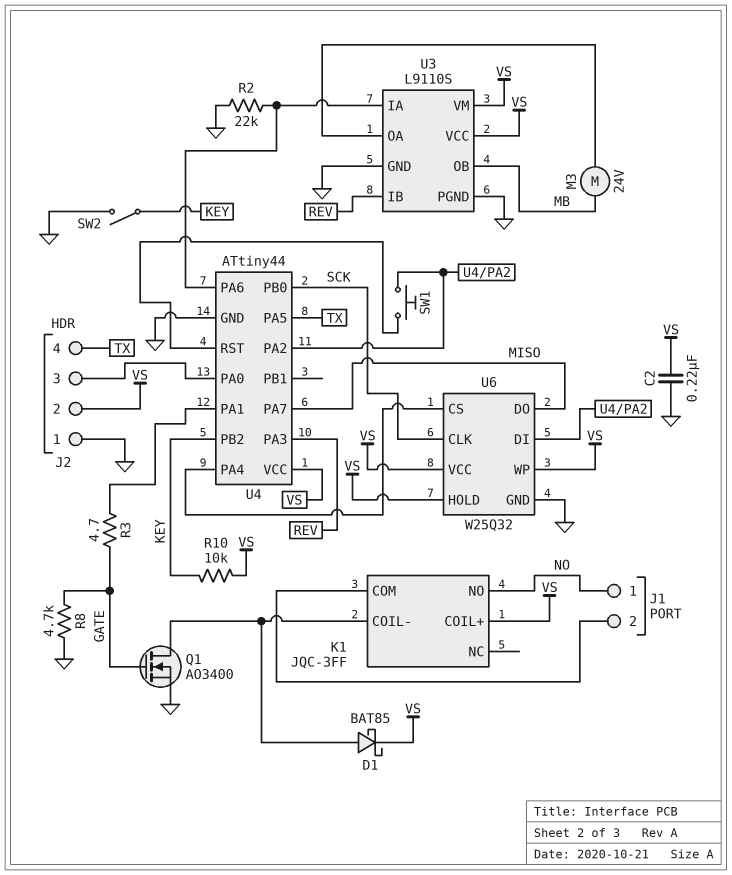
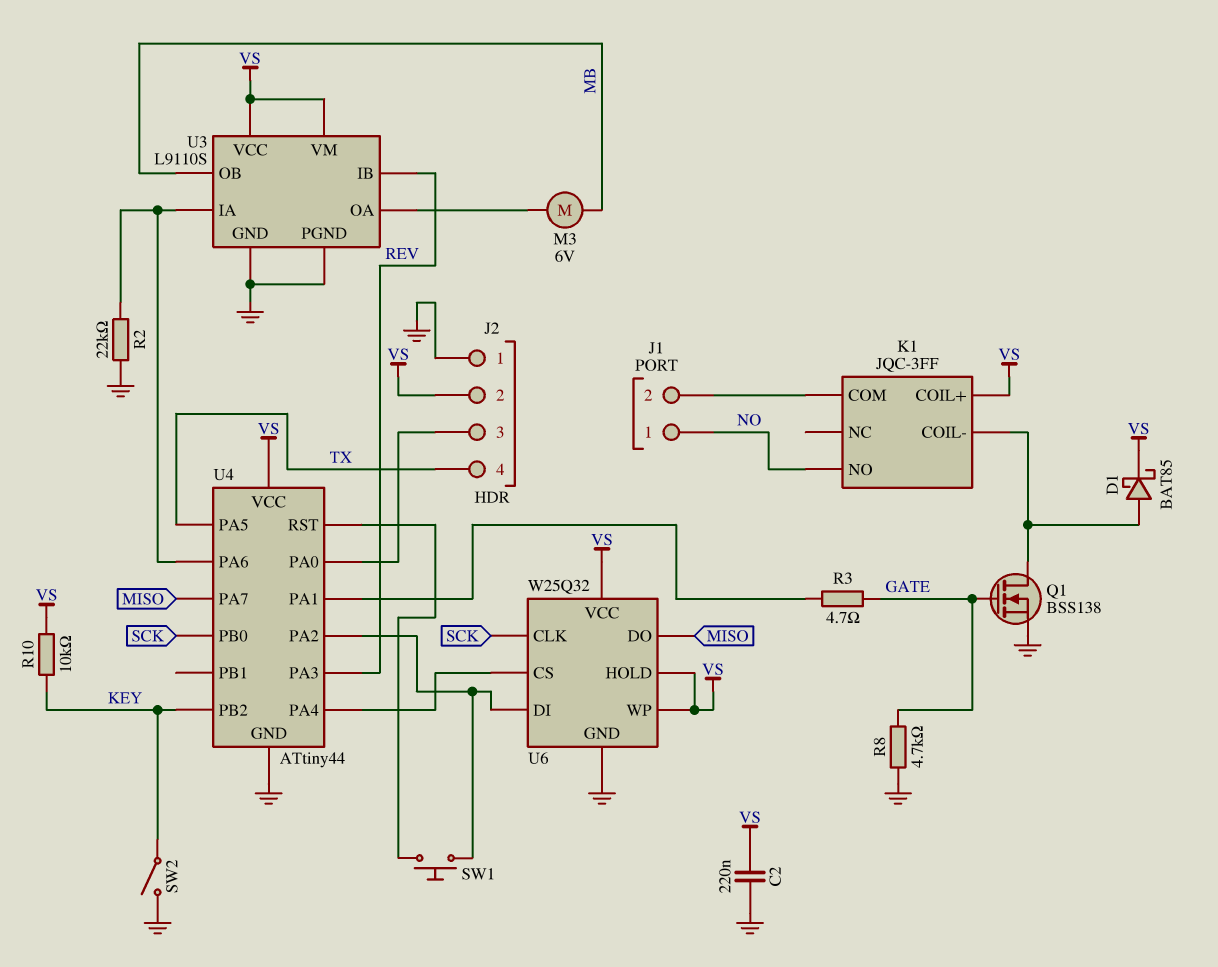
M3: motor 24V (MB, U3/OA) -> motor 6V (MB, U3/OA)
Q1: NMOS AO3400 (G GATE, D K1/COIL-, S GND) -> NMOS BSS138 (G GATE, D K1/COIL-, S GND)

